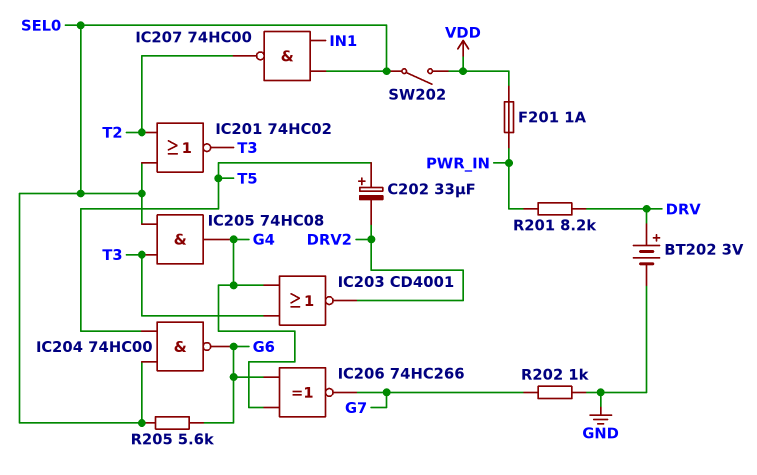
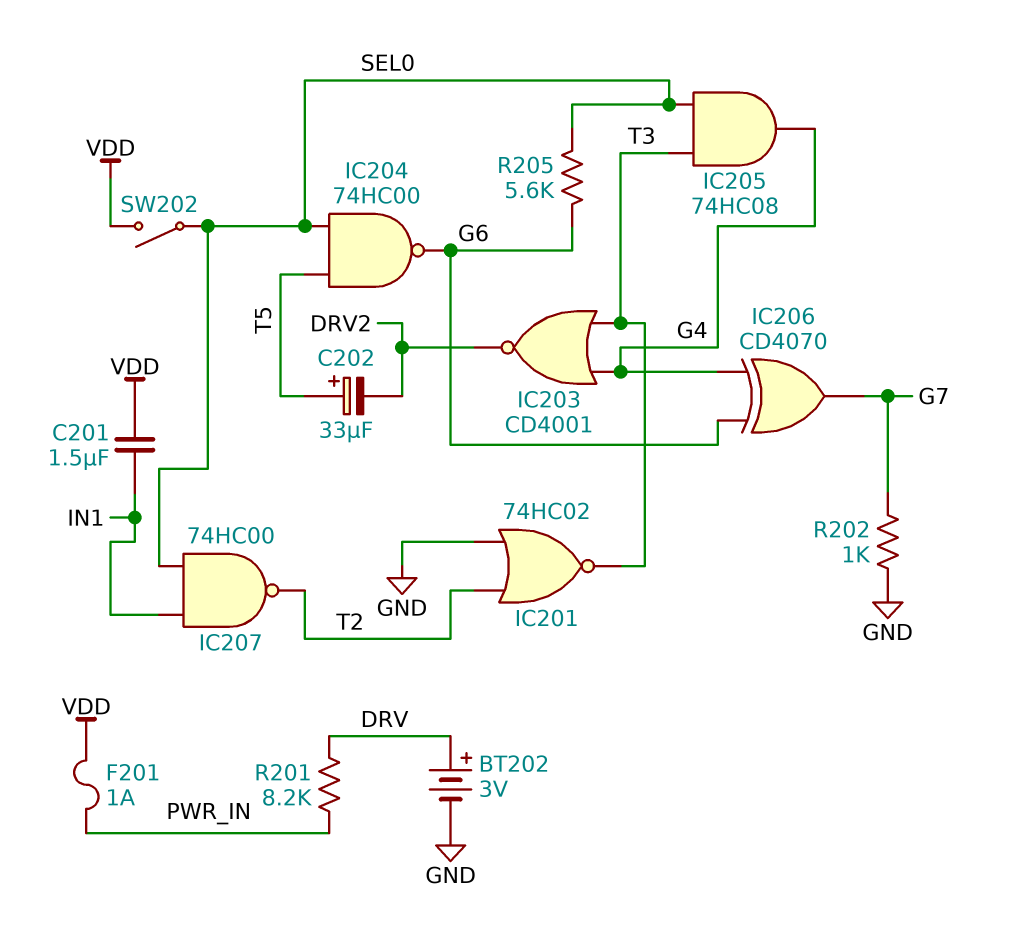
C201: none -> 1.5uF (IN1, VDD)
IC201: NOR 74HC02 (in SEL0, in T2, out T3) -> NOR 74HC02 (in GND, in T2, out T3)
IC206: XNOR 74HC266 (in G4, in G6, out G7) -> XOR CD4070 (in G4, in G6, out G7)

